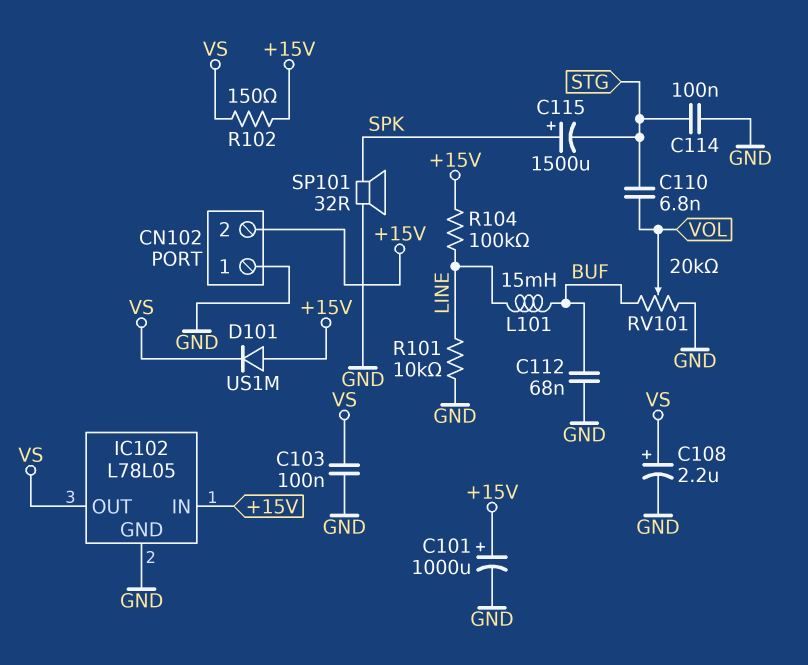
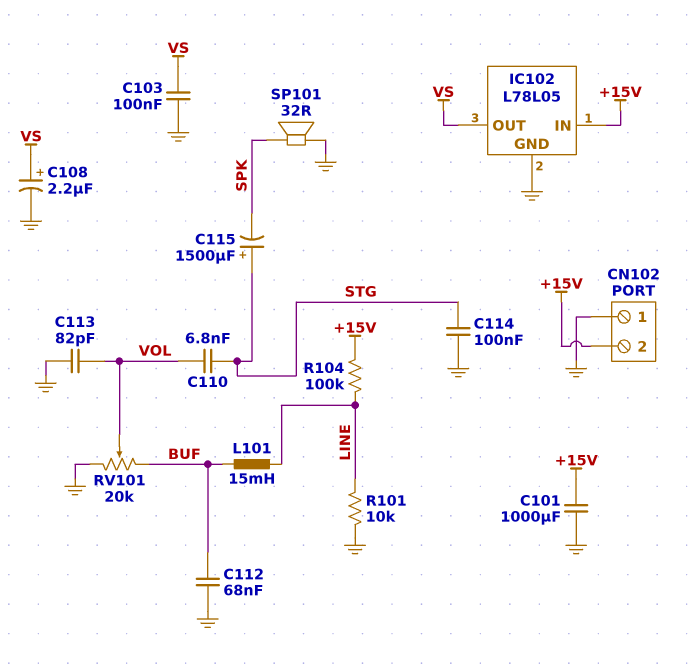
C101: 1000uF (plus +15V, minus GND) -> 1000uF (+15V, GND)
C113: none -> 82pF (GND, VOL)
C115: 1500uF (plus SPK, minus STG) -> 1500uF (plus STG, minus SPK)
D101: diode US1M (A +15V, K VS) -> none
R102: 150 (+15V, VS) -> none

